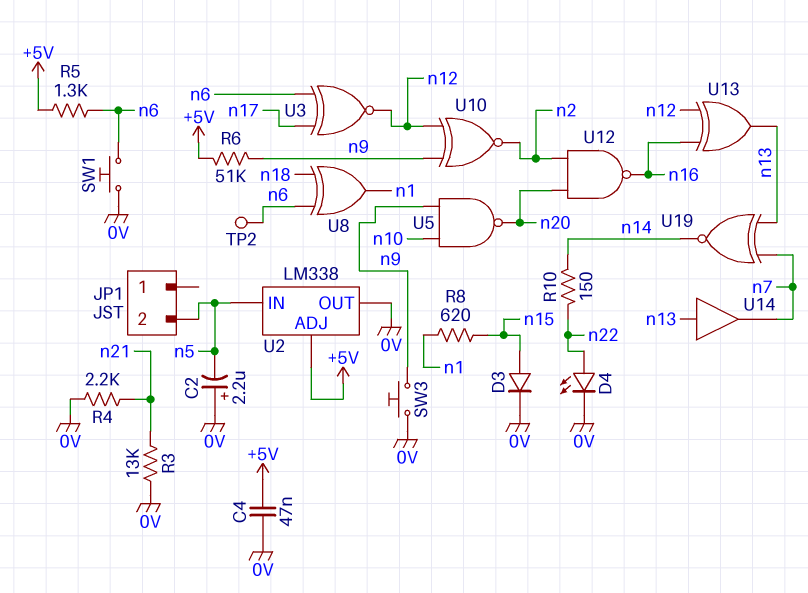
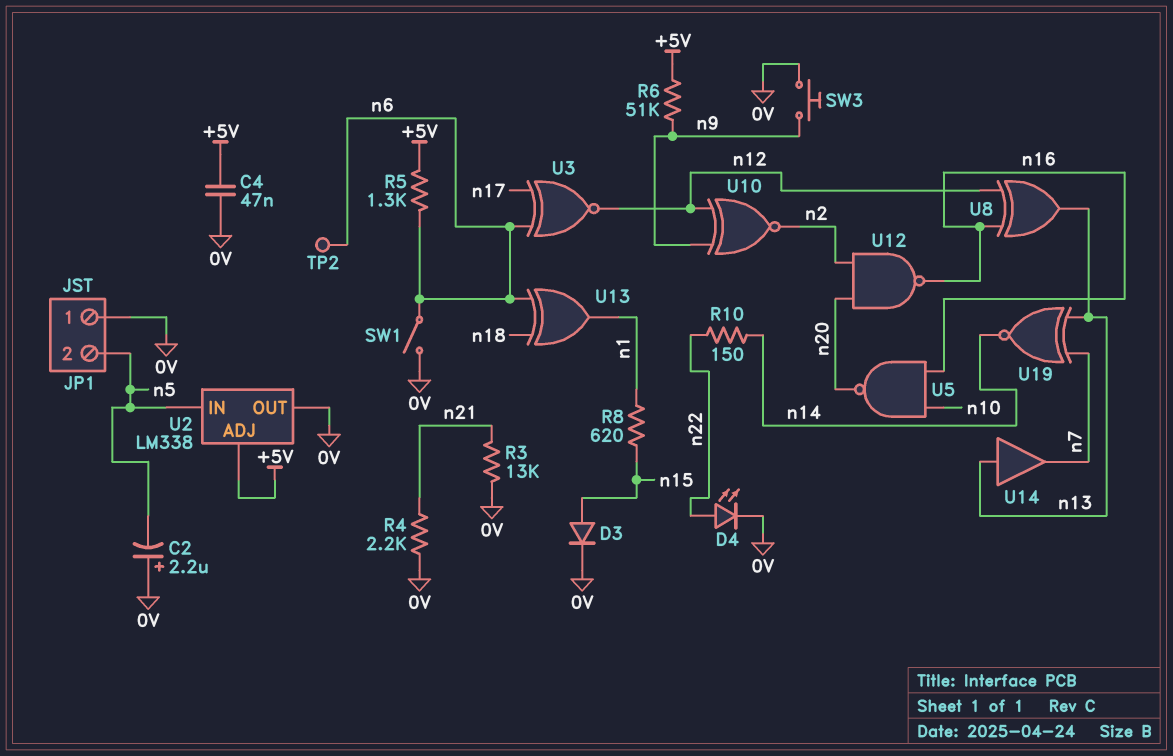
JP1 pin 1: none -> 0V
SW1: button (0V, n6) -> switch (0V, n6)
U5: NAND (in n9, in n10, out n20) -> NAND (in n10, in n16, out n20)
U8: XOR (in n6, in n18, out n1) -> XOR (in n12, in n16, out n13)
U13: XOR (in n12, in n16, out n13) -> XOR (in n6, in n18, out n1)

